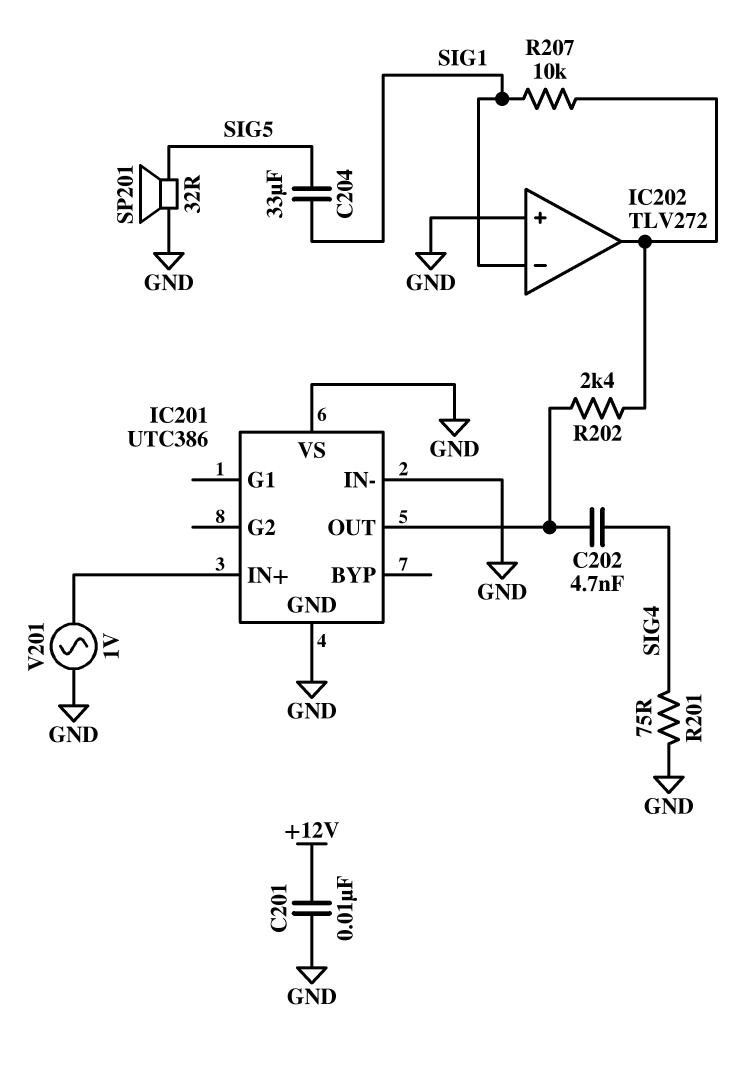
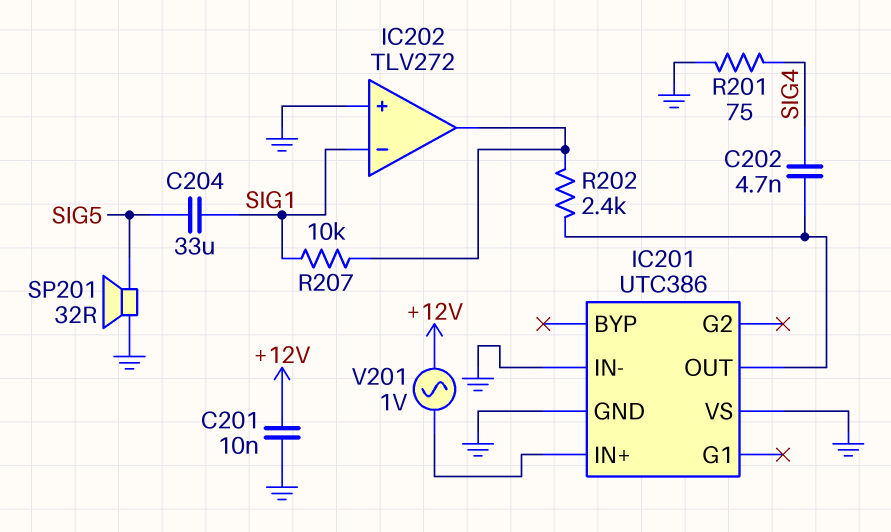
V201: AC 1V (GND, IC201/IN+) -> AC 1V (+12V, IC201/IN+)

